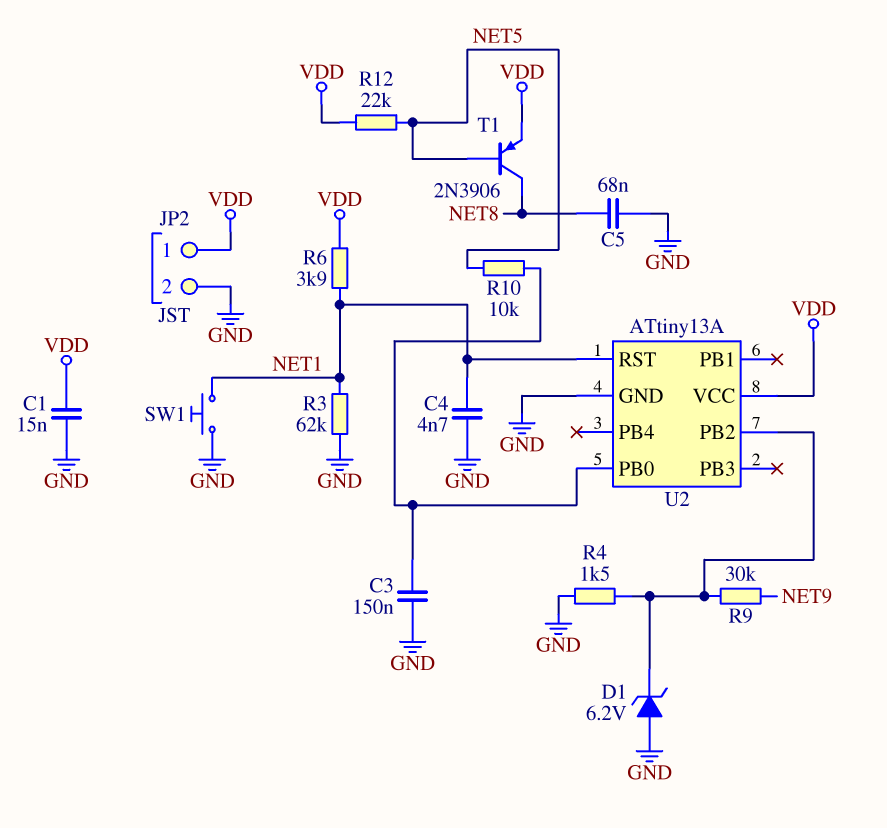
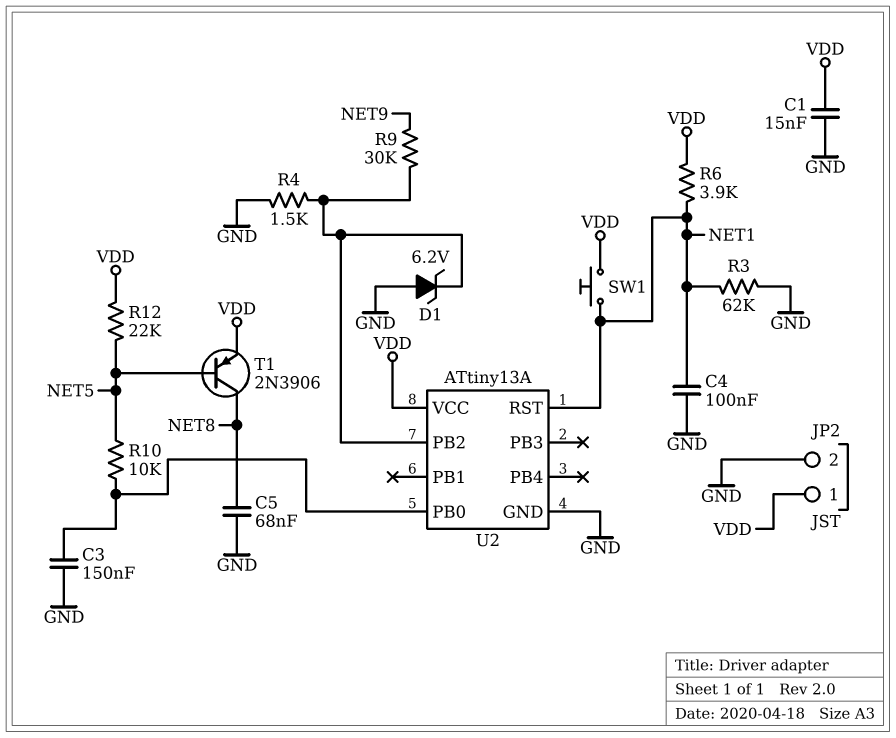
C4: 4.7nF (GND, NET1) -> 100nF (GND, NET1)
SW1: button (GND, NET1) -> button (NET1, VDD)

